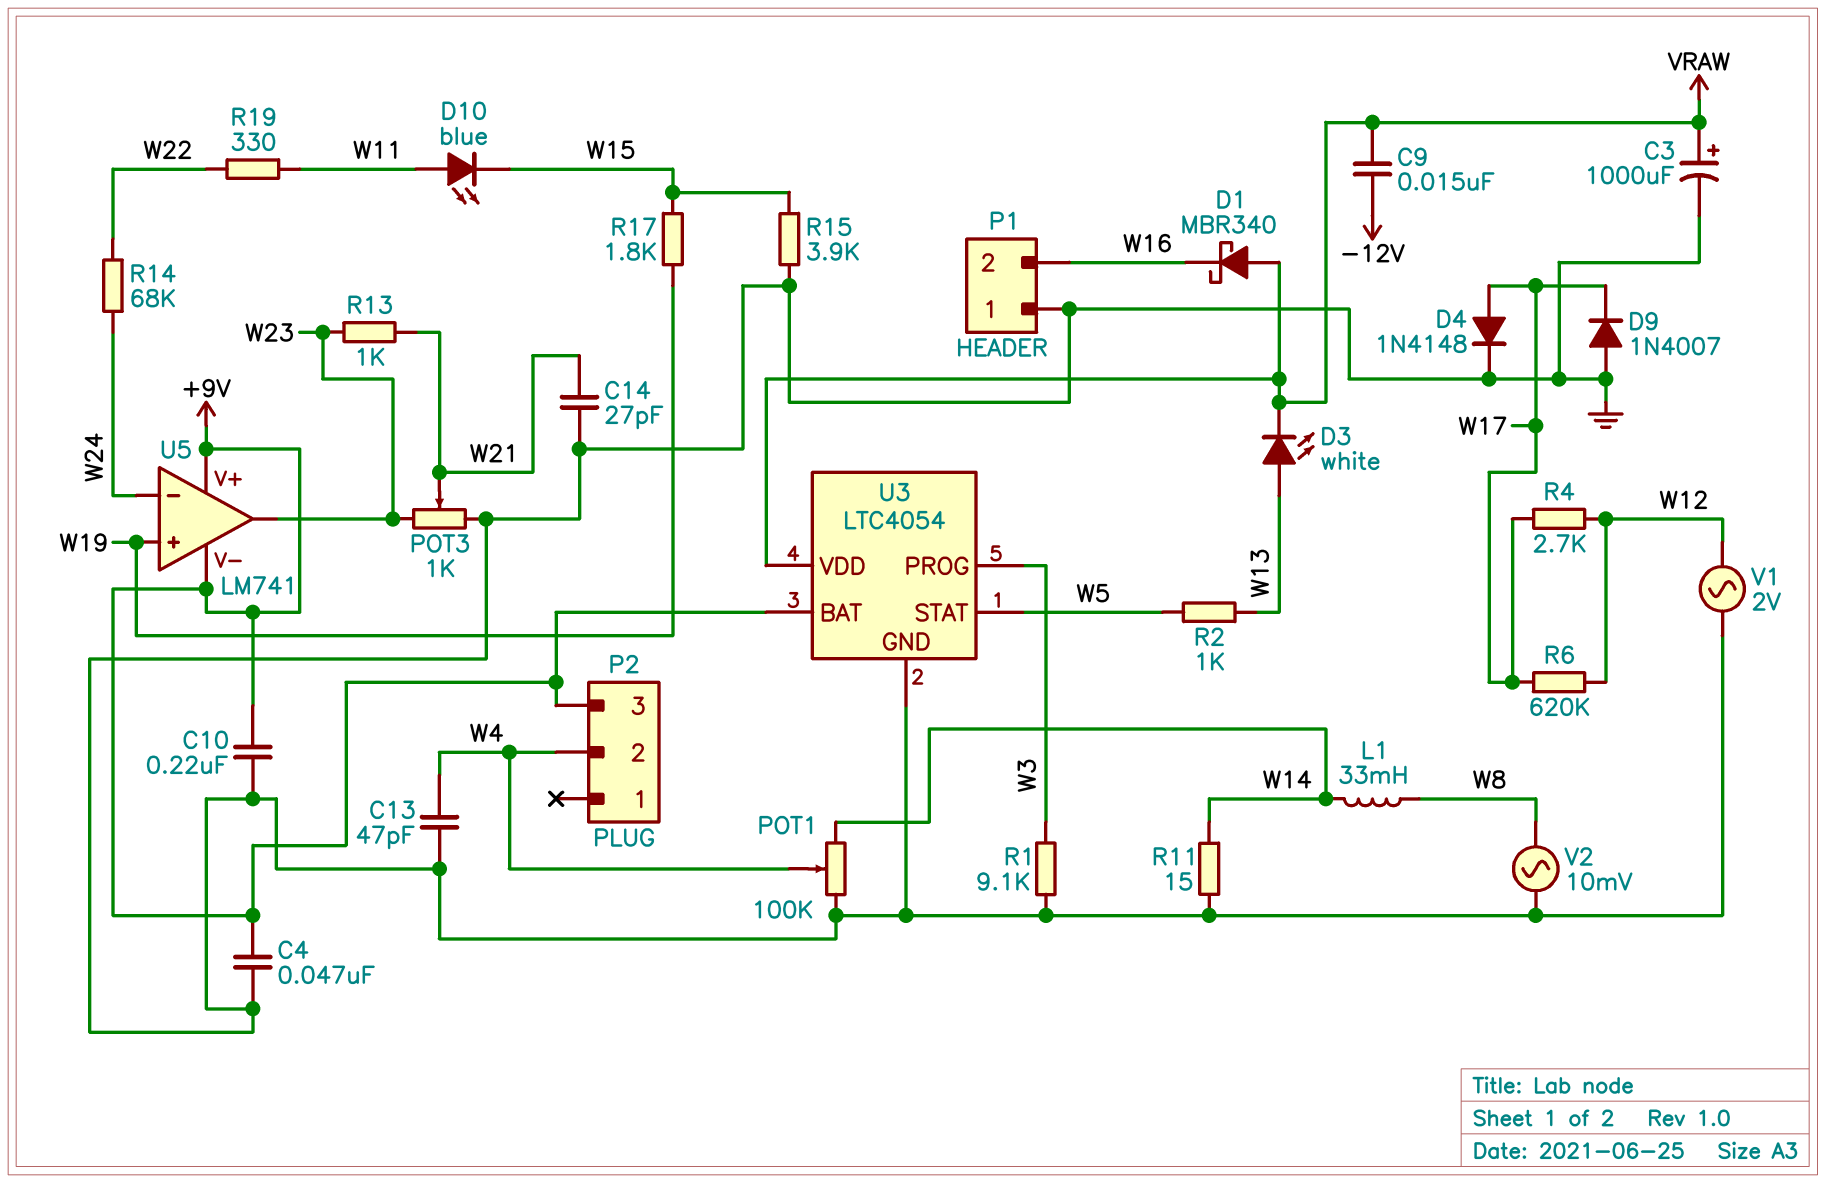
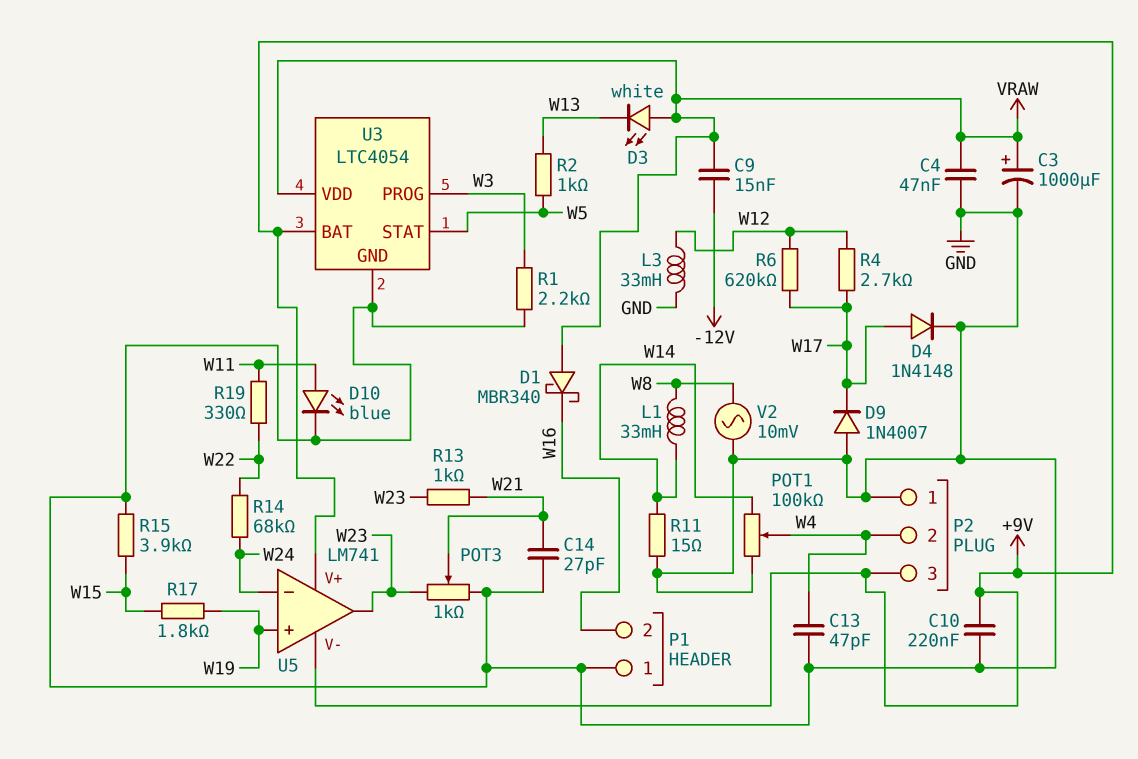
C4: 47nF (+9V, GND) -> 47nF (GND, VRAW)
D3: LED white (A W13, K VRAW) -> LED white (A VRAW, K W13)
D10: LED blue (A W11, K W15) -> LED blue (A W11, K GND)
L3: none -> 33mH (GND, W12)
P2 pin 1: none -> GND
R1: 9.1k (GND, W3) -> 2.2k (GND, W3)
V1: AC 2V (GND, W12) -> none

